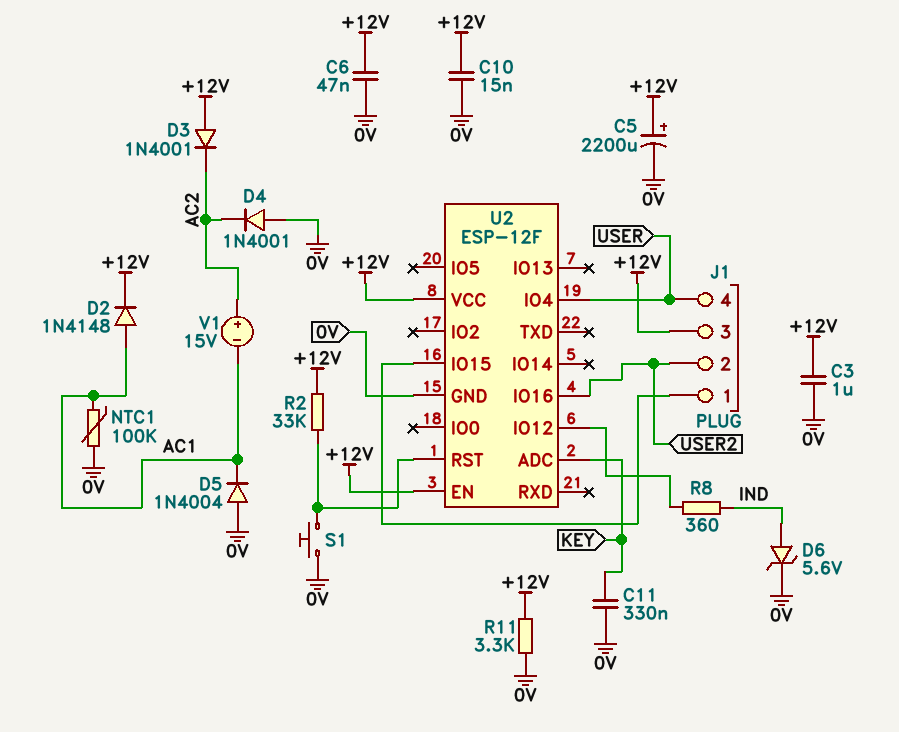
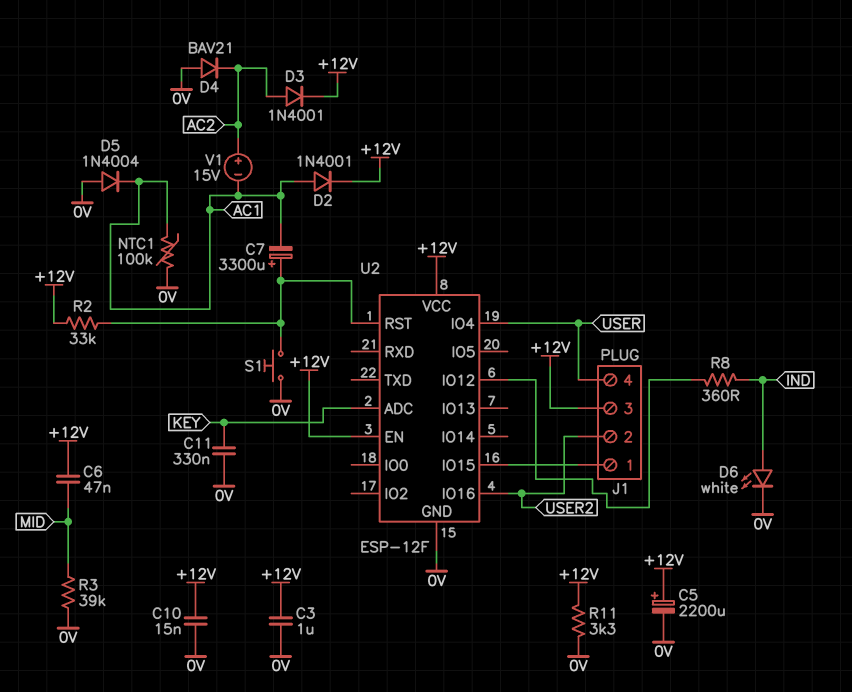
C6: 47nF (+12V, 0V) -> 47nF (+12V, MID)
C7: none -> 3300uF (plus U2/RST, minus AC1)
D2: diode 1N4148 (A AC1, K +12V) -> diode 1N4001 (A AC1, K +12V)
D3: diode 1N4001 (A +12V, K AC2) -> diode 1N4001 (A AC2, K +12V)
D4: diode 1N4001 (A 0V, K AC2) -> diode BAV21 (A 0V, K AC2)
D6: zener 5.6V (A IND, K 0V) -> LED white (A IND, K 0V)
R3: none -> 39k (0V, MID)

